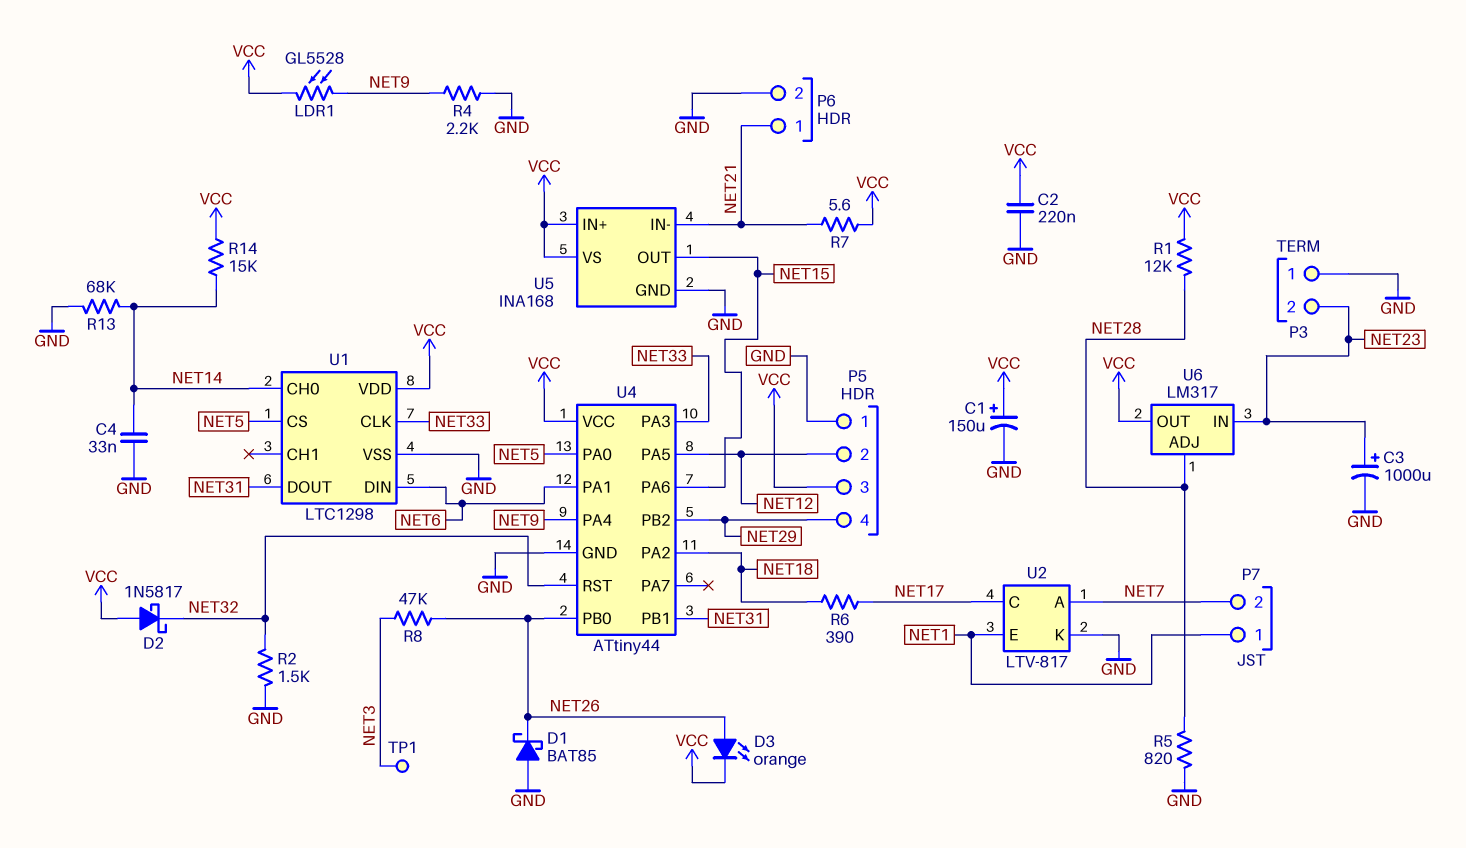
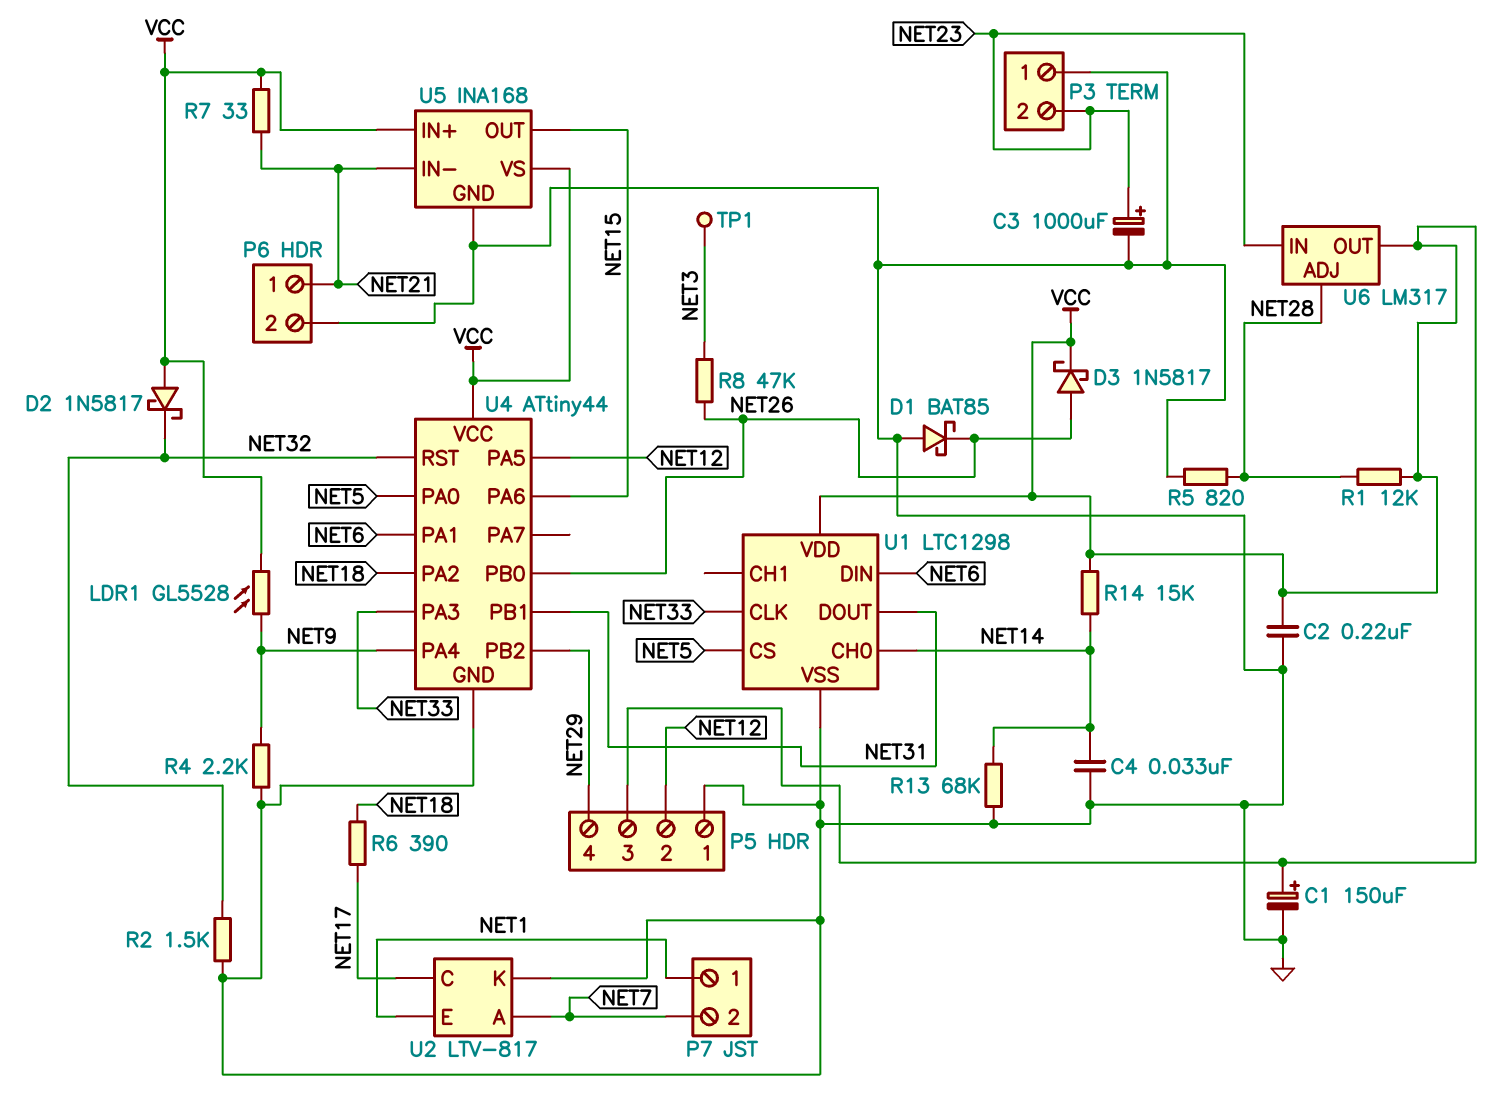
D3: LED orange (A NET26, K VCC) -> schottky 1N5817 (A NET26, K VCC)
R7: 5.6 (NET21, VCC) -> 33 (NET21, VCC)

